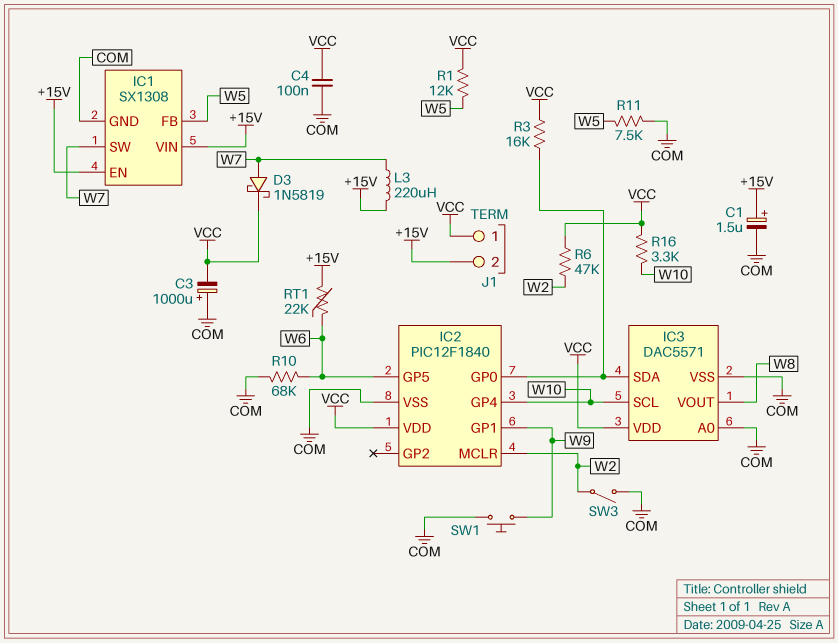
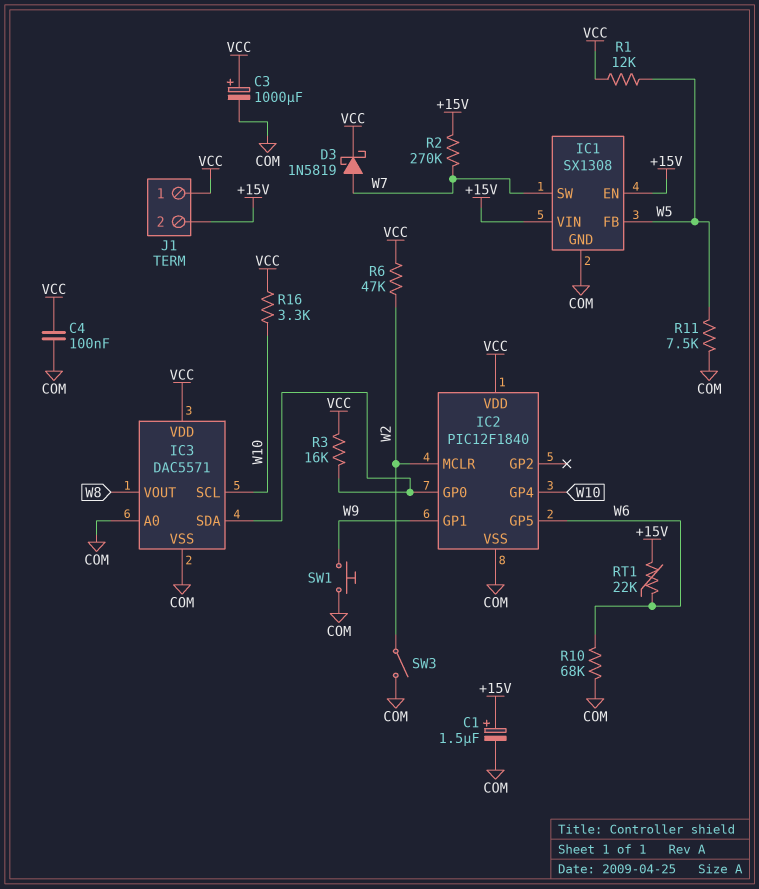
C3: 1000uF (plus COM, minus VCC) -> 1000uF (plus VCC, minus COM)
L3: 220uH (+15V, W7) -> none
R2: none -> 270k (+15V, W7)

